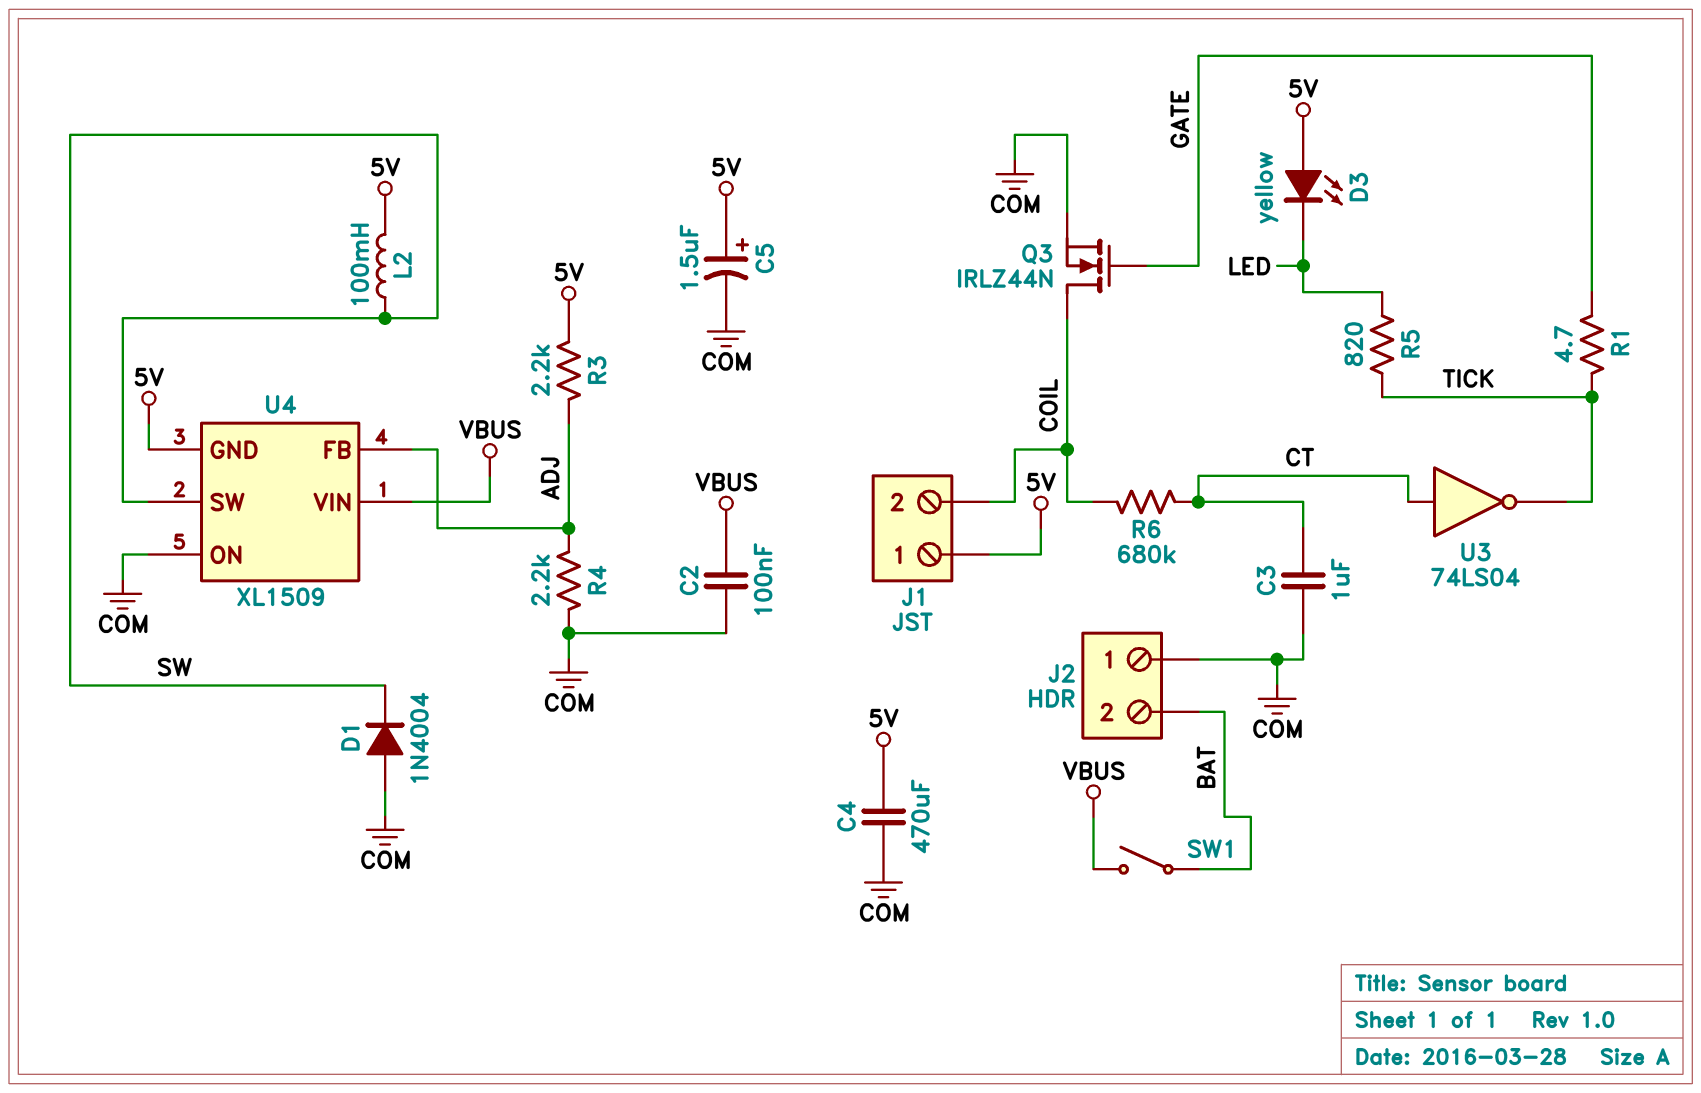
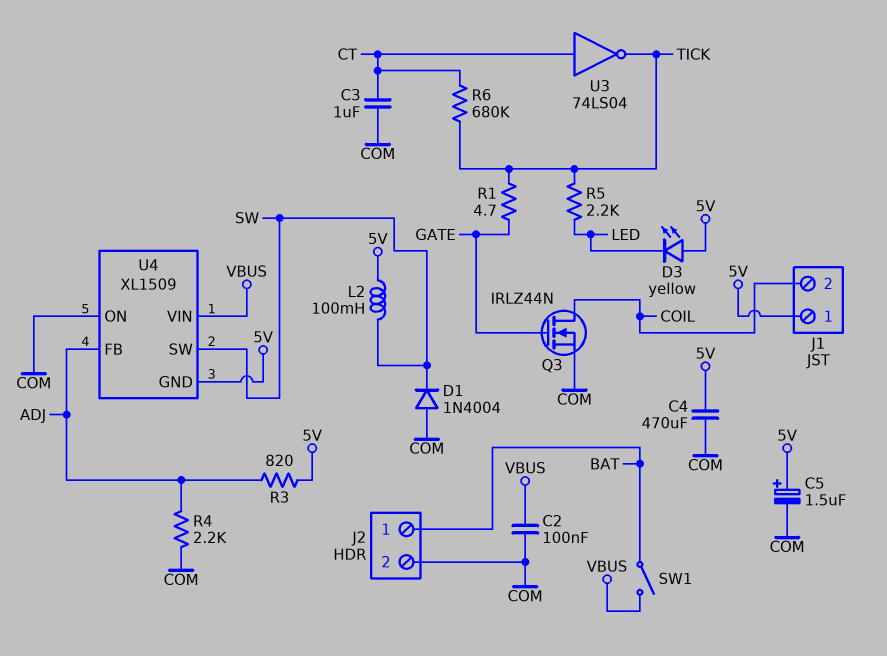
J2 pin 1: COM -> BAT
J2 pin 2: BAT -> COM
R3: 2.2k (5V, ADJ) -> 820 (5V, ADJ)
R5: 820 (LED, TICK) -> 2.2k (LED, TICK)
R6: 680k (COIL, CT) -> 680k (CT, TICK)

